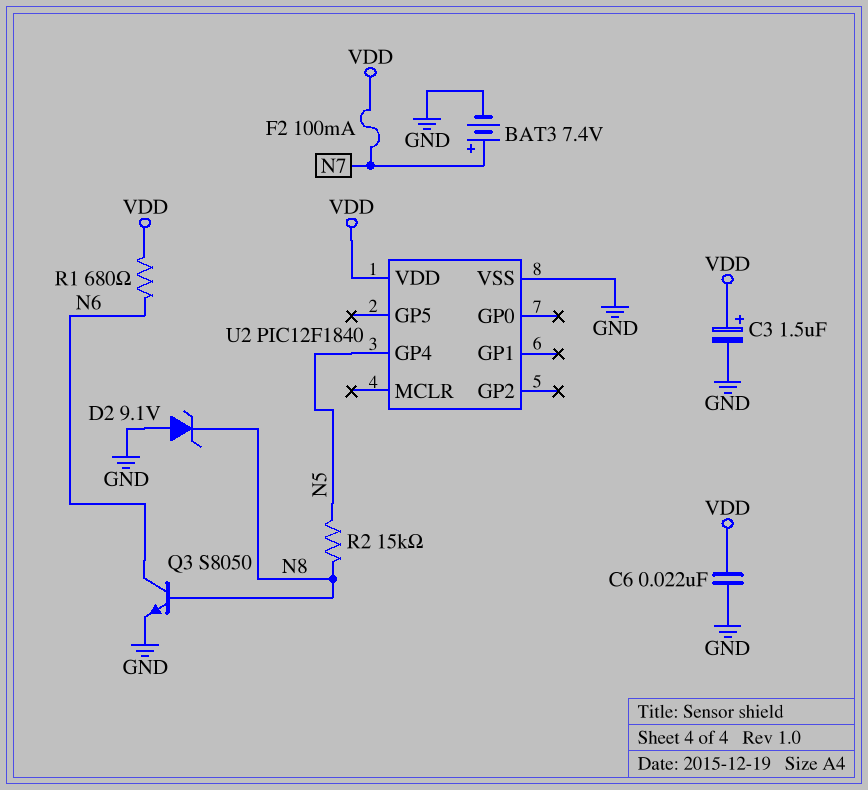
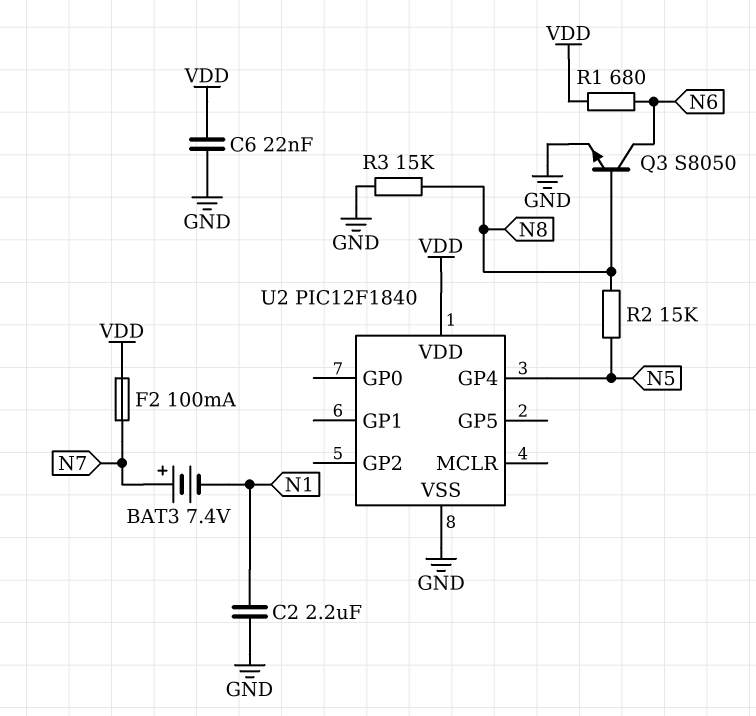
BAT3: 7.4V (plus N7, minus GND) -> 7.4V (plus N7, minus N1)
C2: none -> 2.2uF (GND, N1)
C3: 1.5uF (plus VDD, minus GND) -> none
D2: zener 9.1V (A GND, K N8) -> none
R3: none -> 15k (GND, N8)

